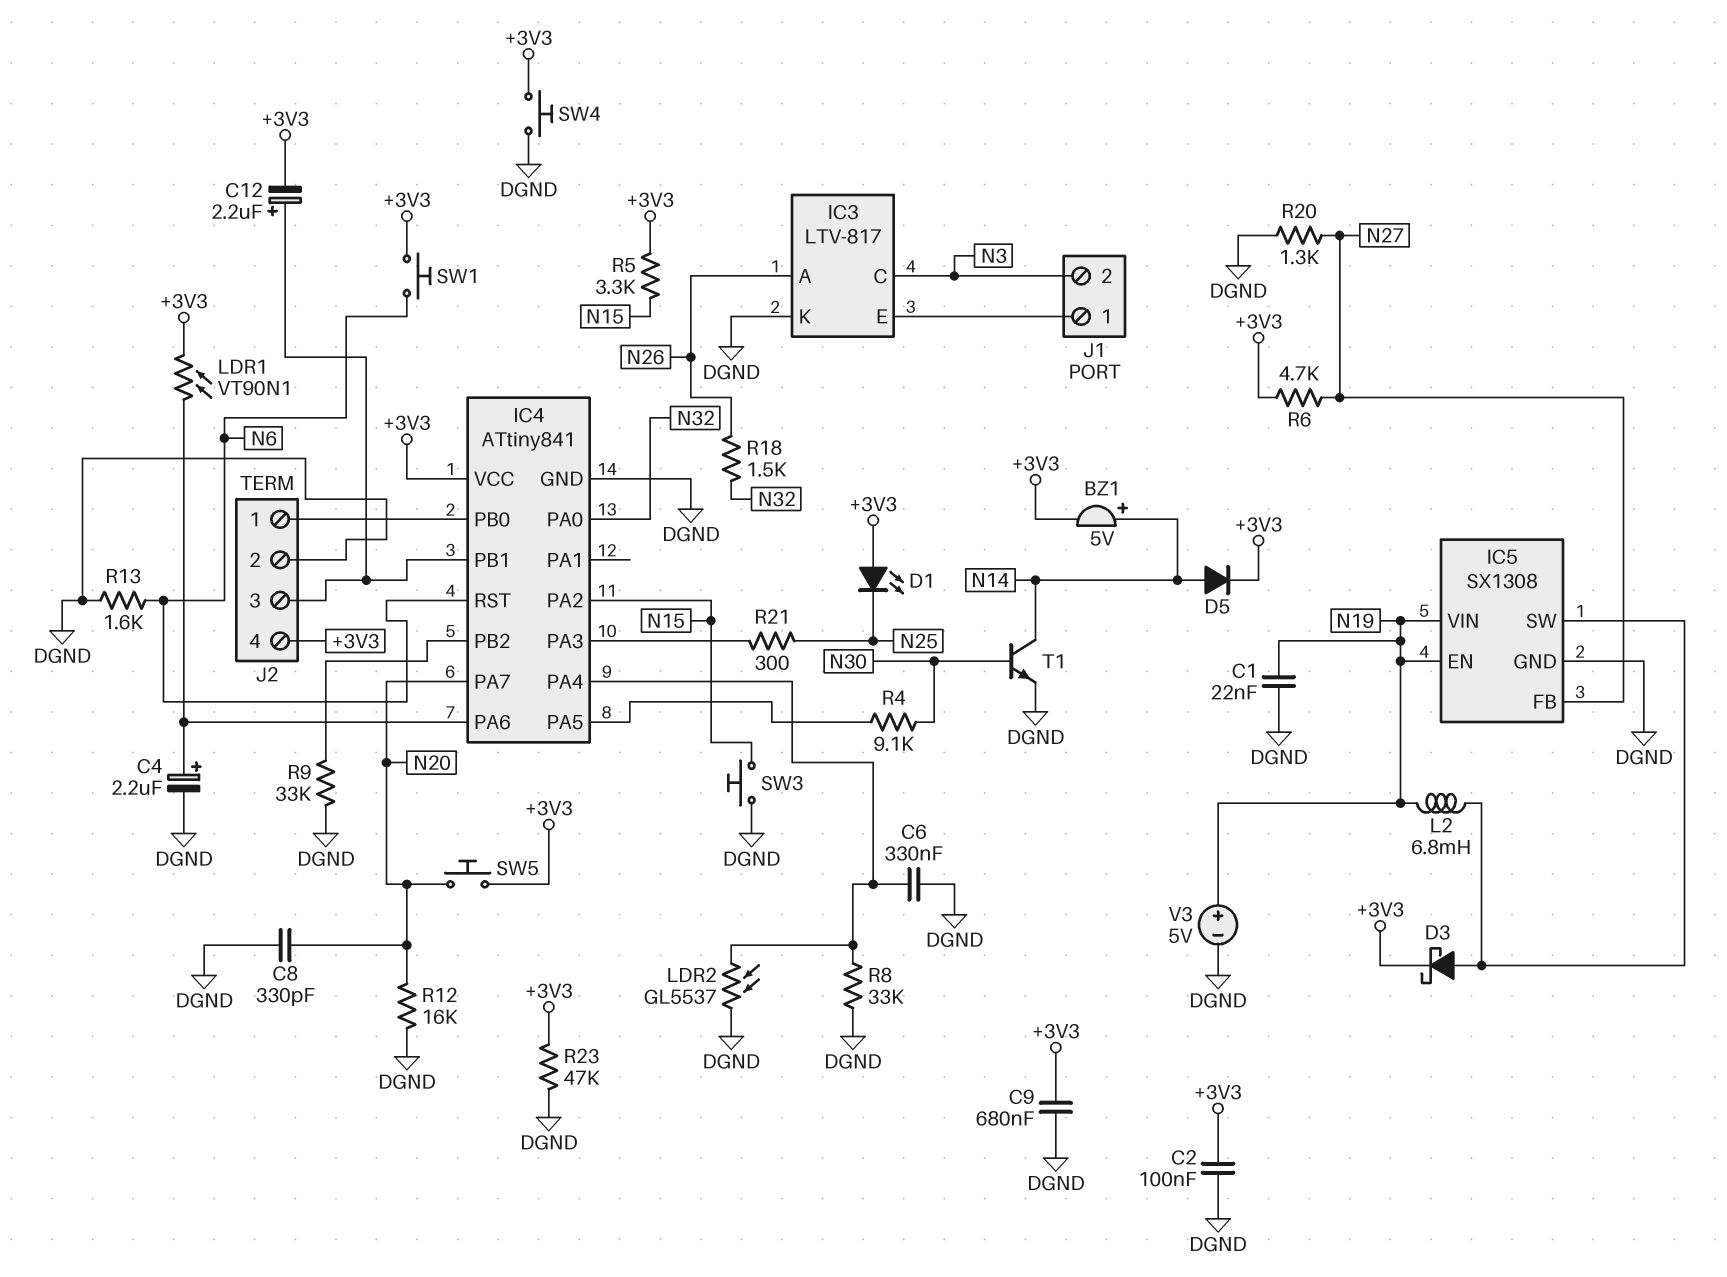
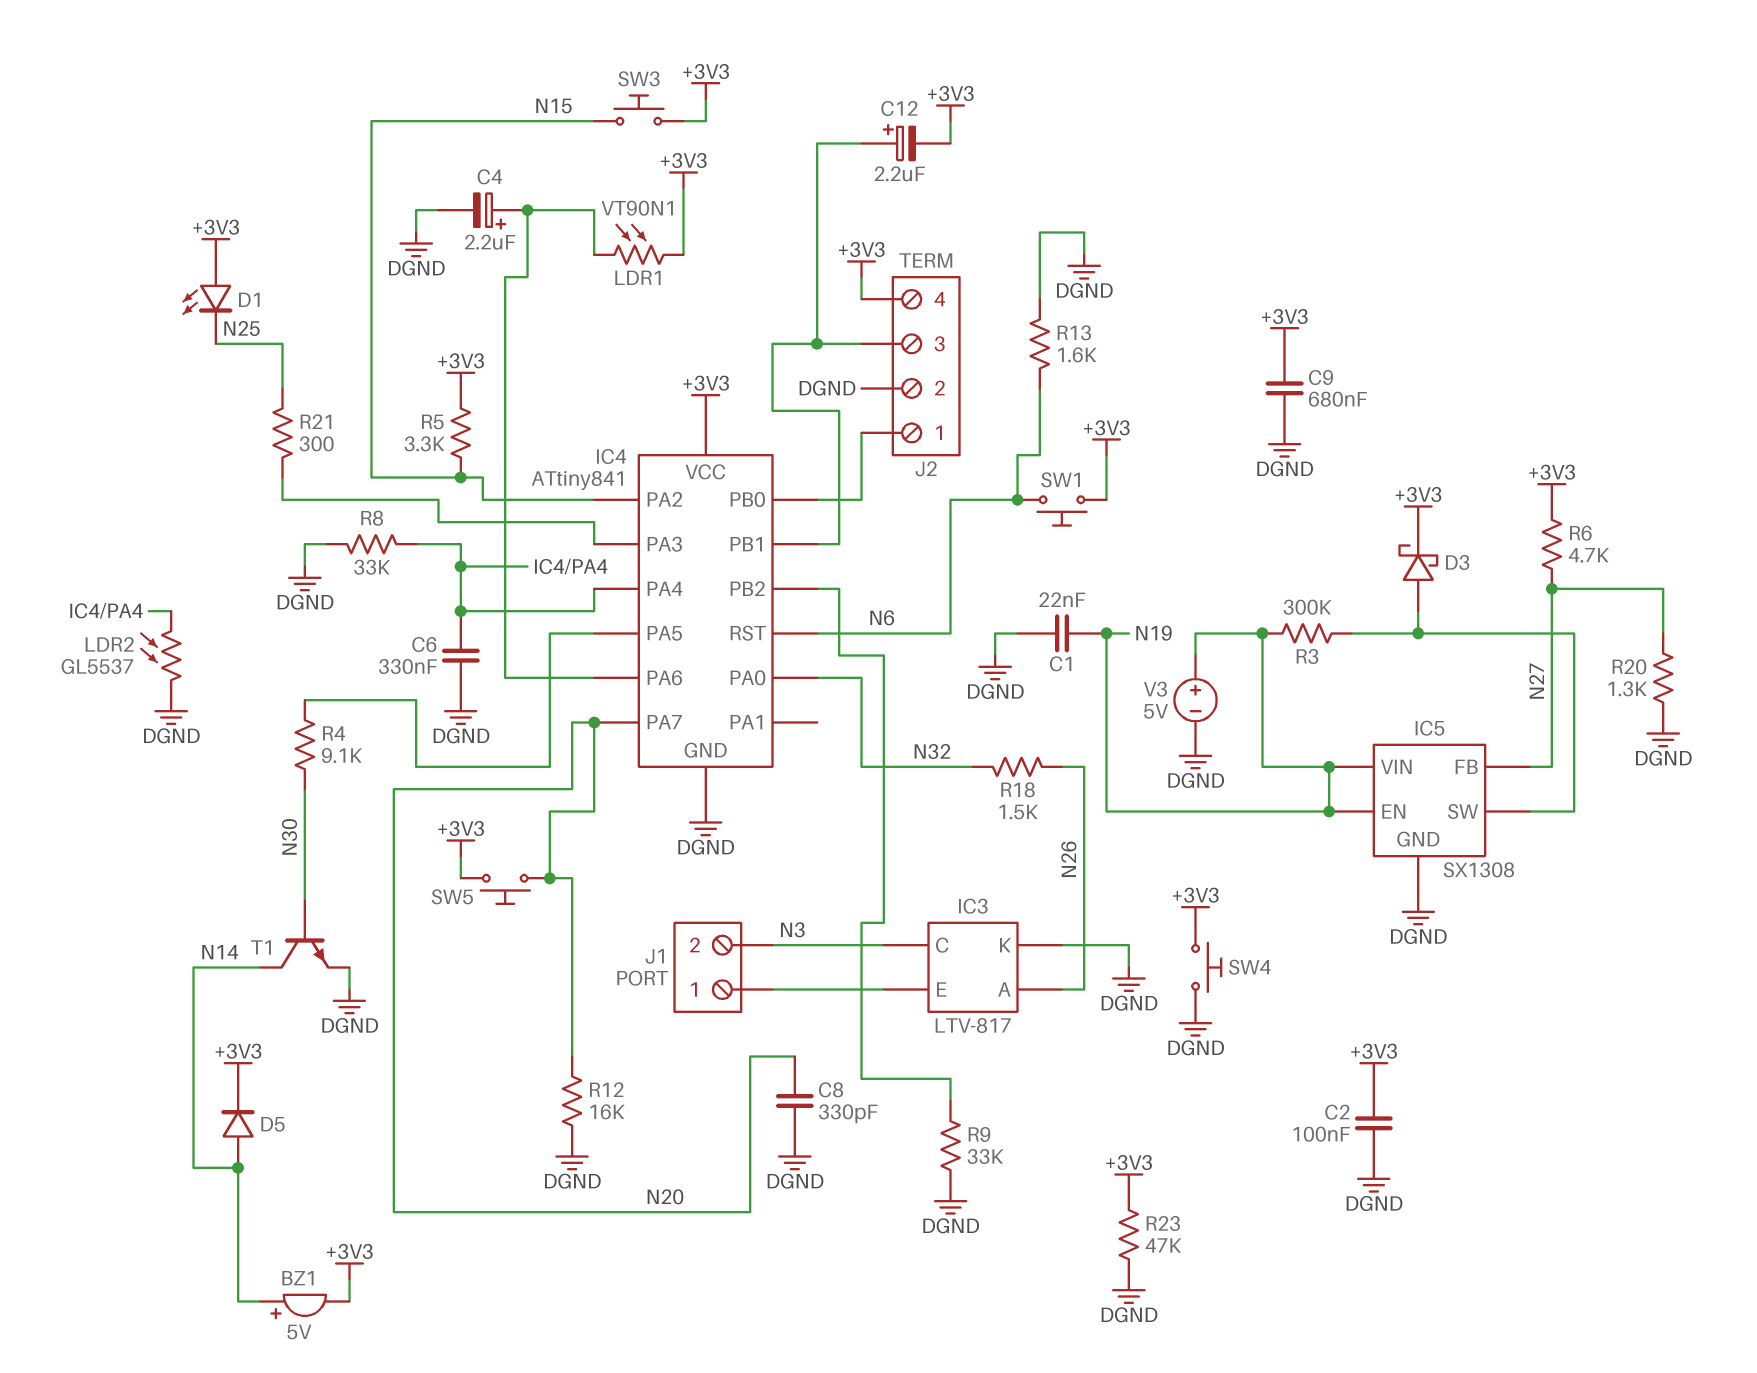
L2: 6.8mH (IC5/SW, N19) -> none
R3: none -> 300k (IC5/SW, N19)
SW3: button (DGND, N15) -> button (+3V3, N15)

